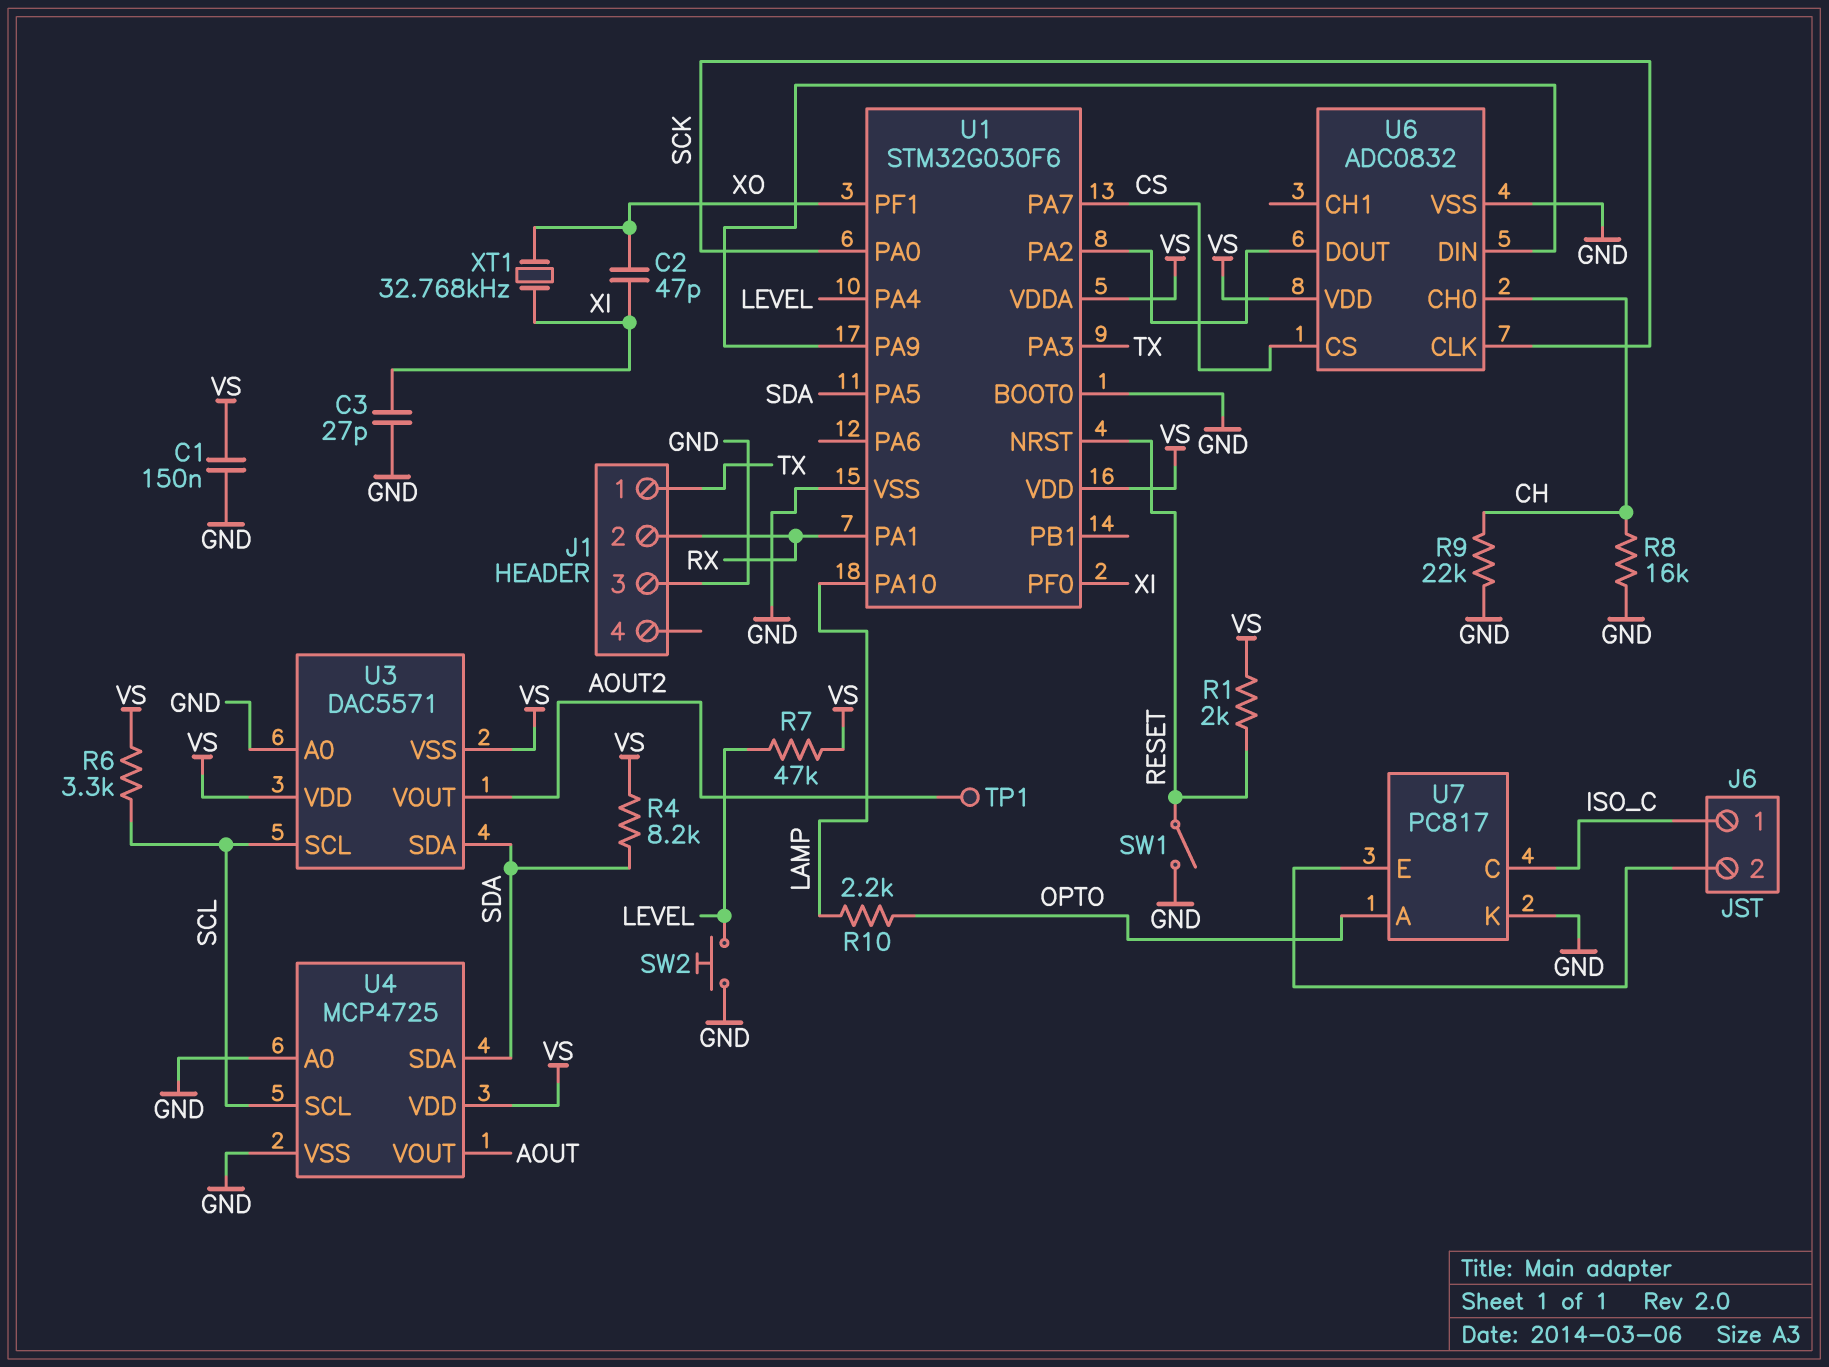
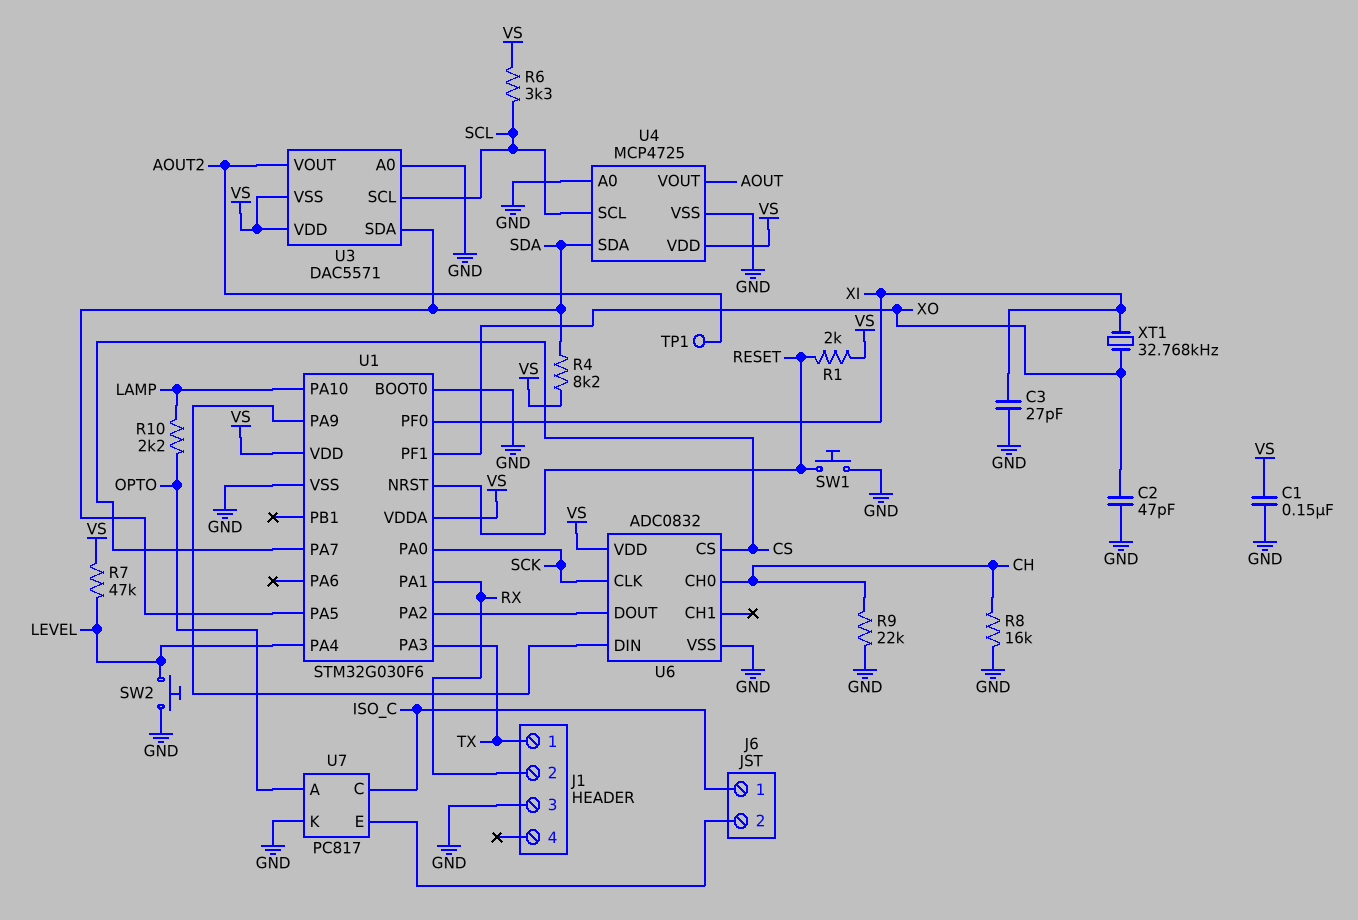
C2: 47pF (XI, XO) -> 47pF (GND, XO)
SW1: switch (GND, RESET) -> button (GND, RESET)

